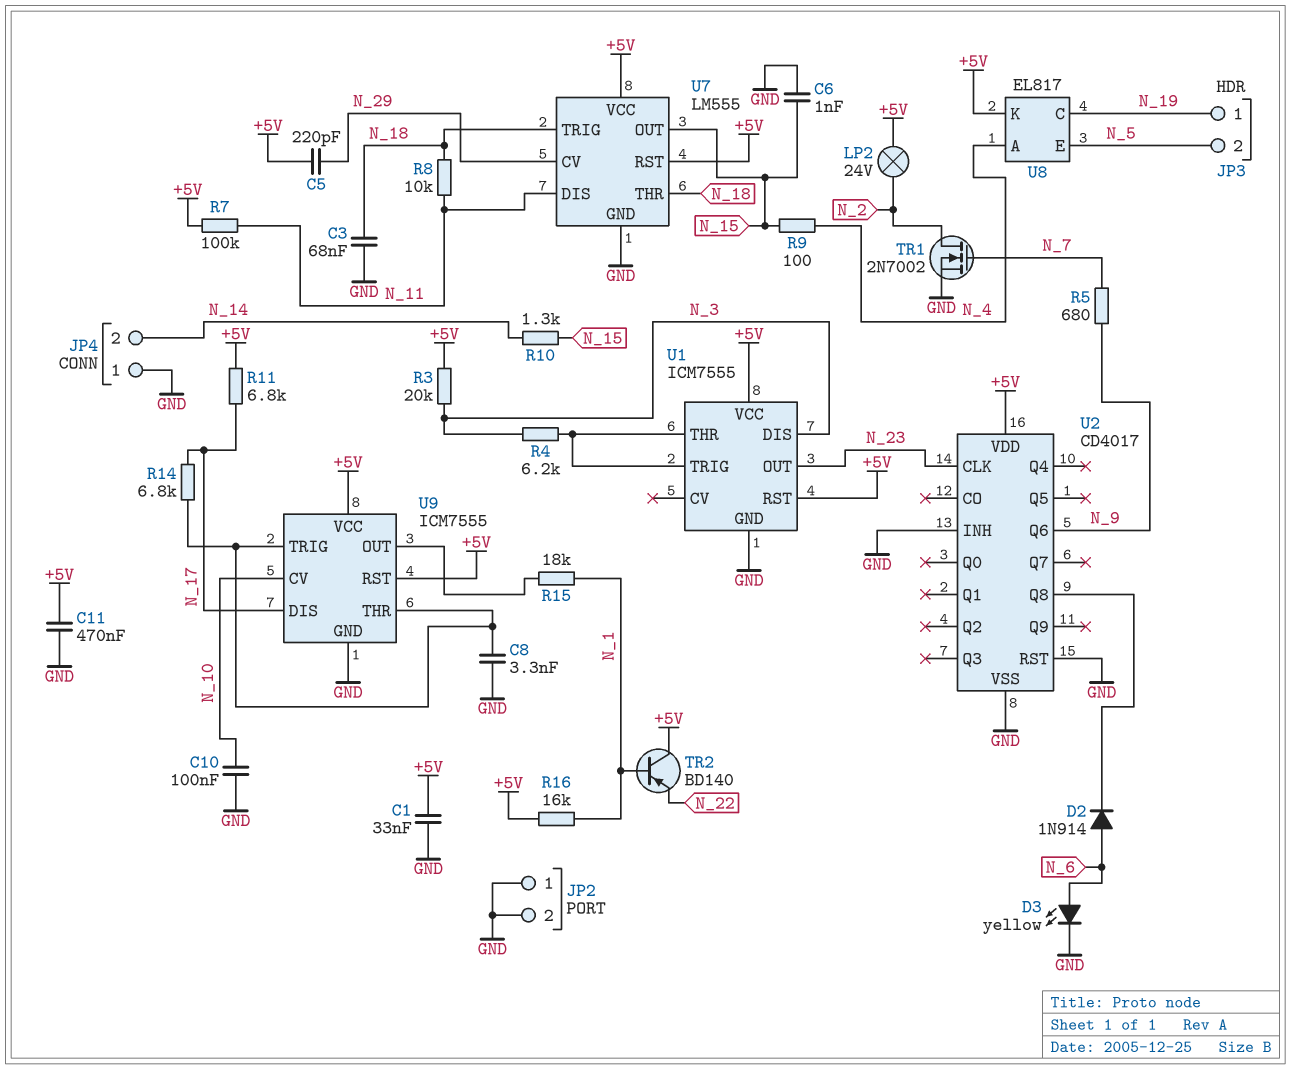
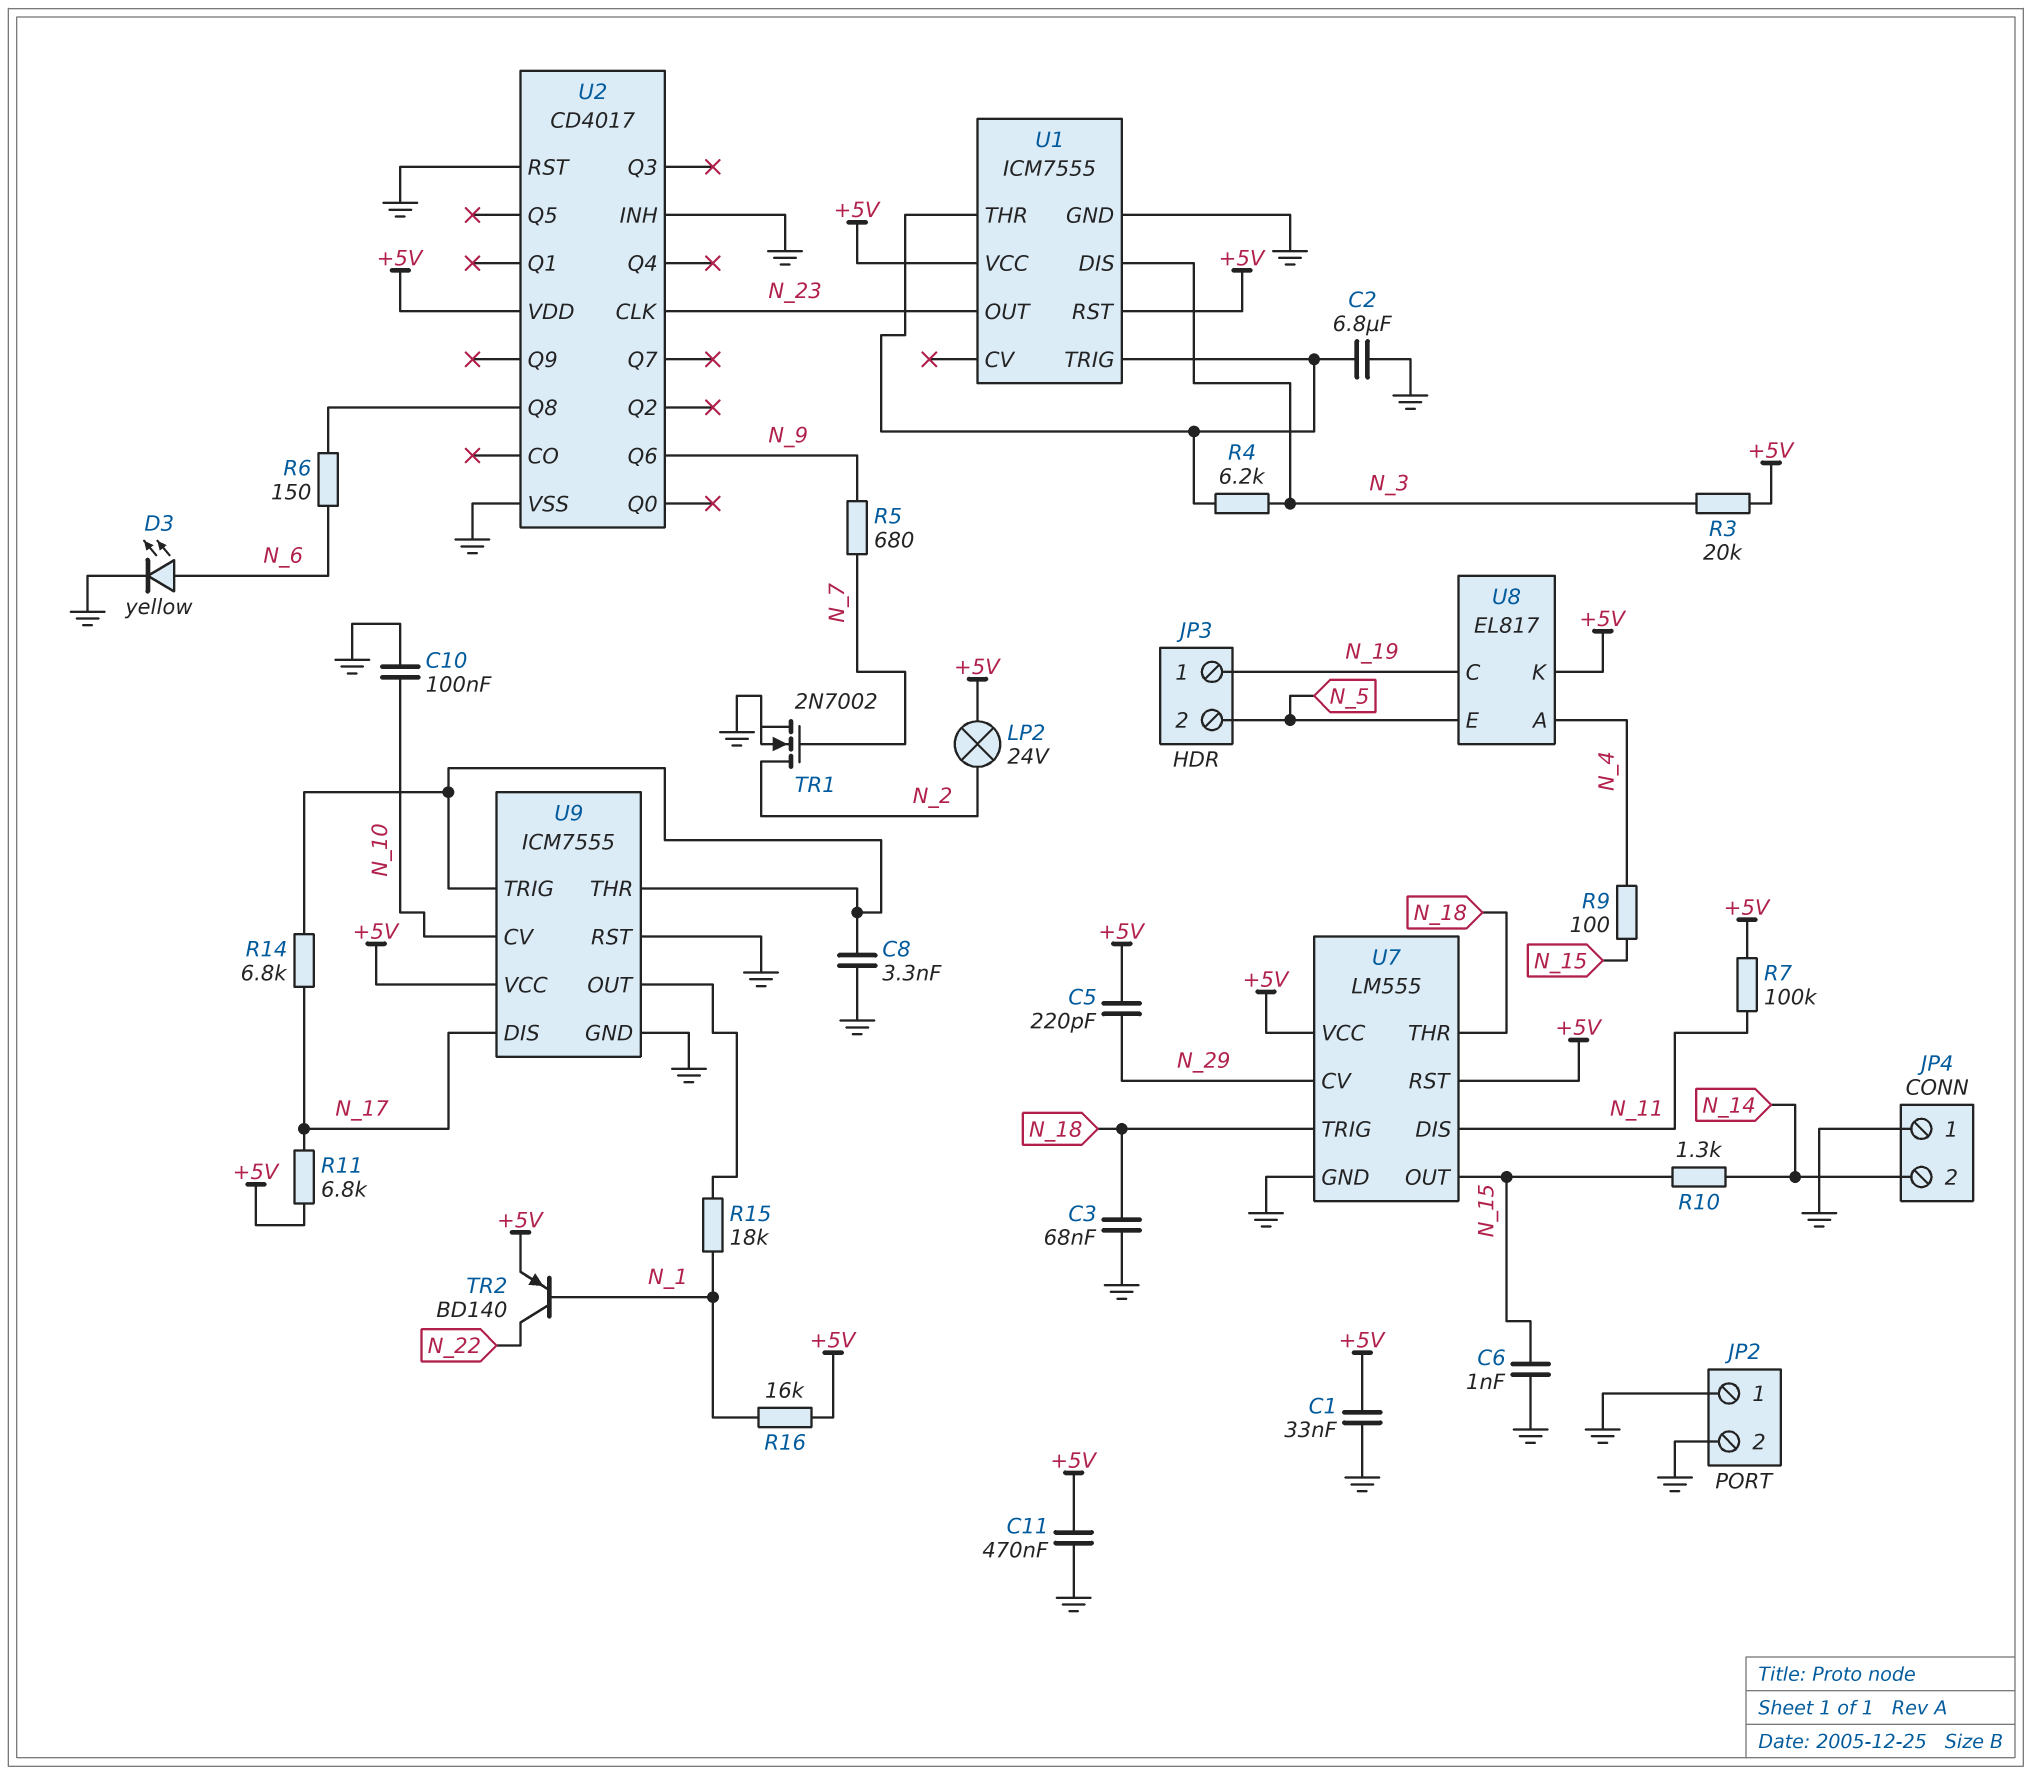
C2: none -> 6.8uF (GND, U1/THR)
D2: diode 1N914 (A N_6, K U2/Q8) -> none
R6: none -> 150 (N_6, U2/Q8)
R8: 10k (N_11, N_18) -> none
TR2: PNP BD140 (B N_1, C +5V, E N_22) -> PNP BD140 (B N_1, C N_22, E +5V)
U9 pin RST: +5V -> GND

